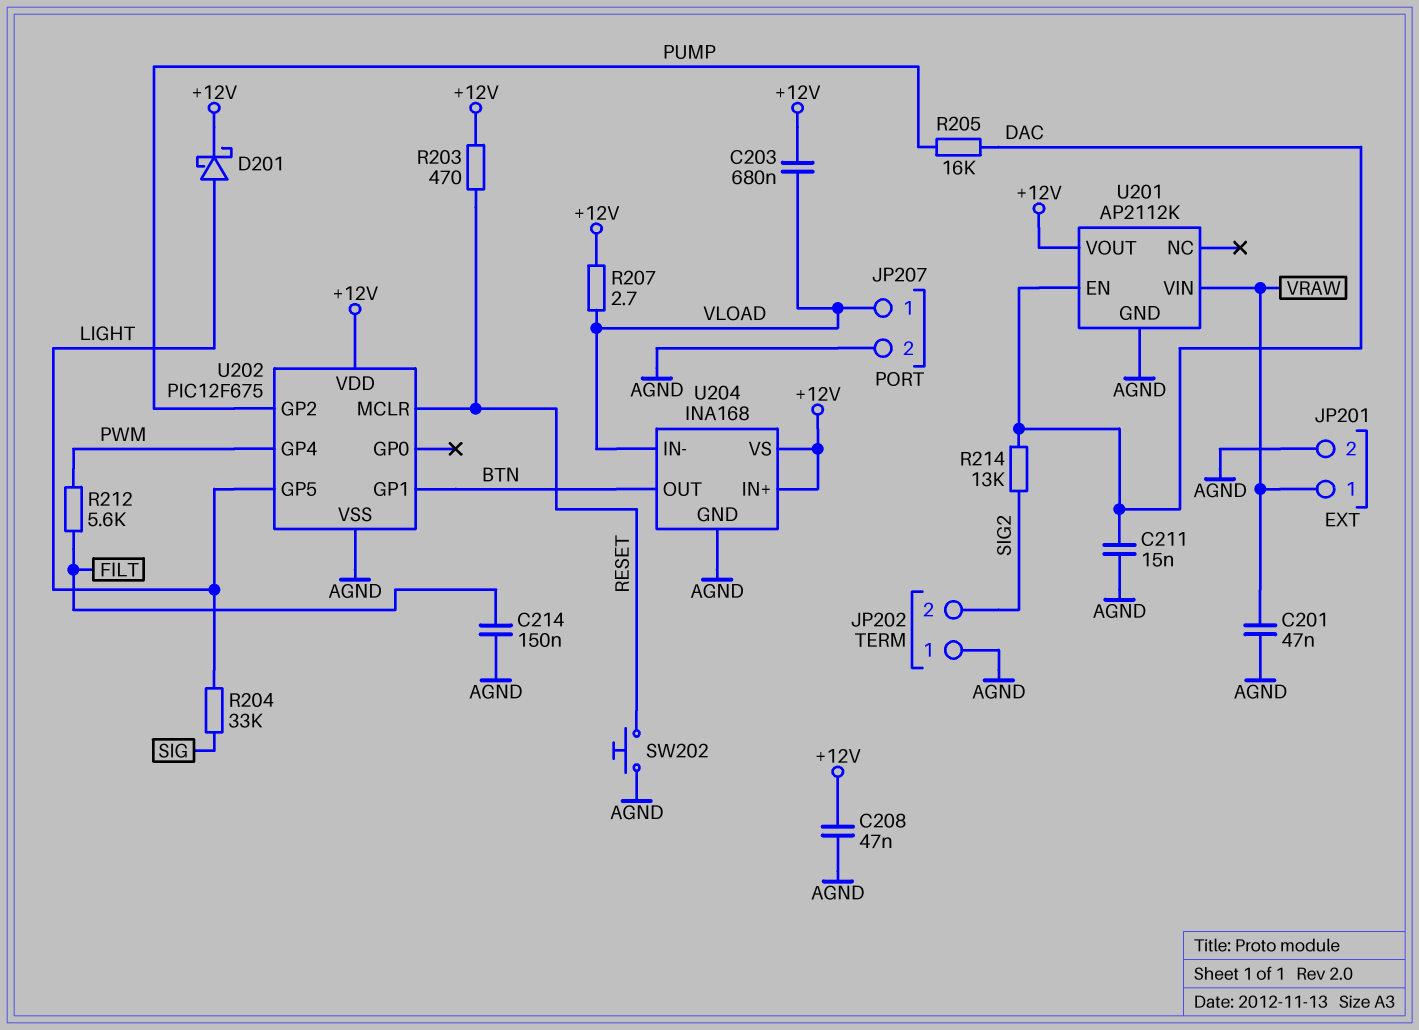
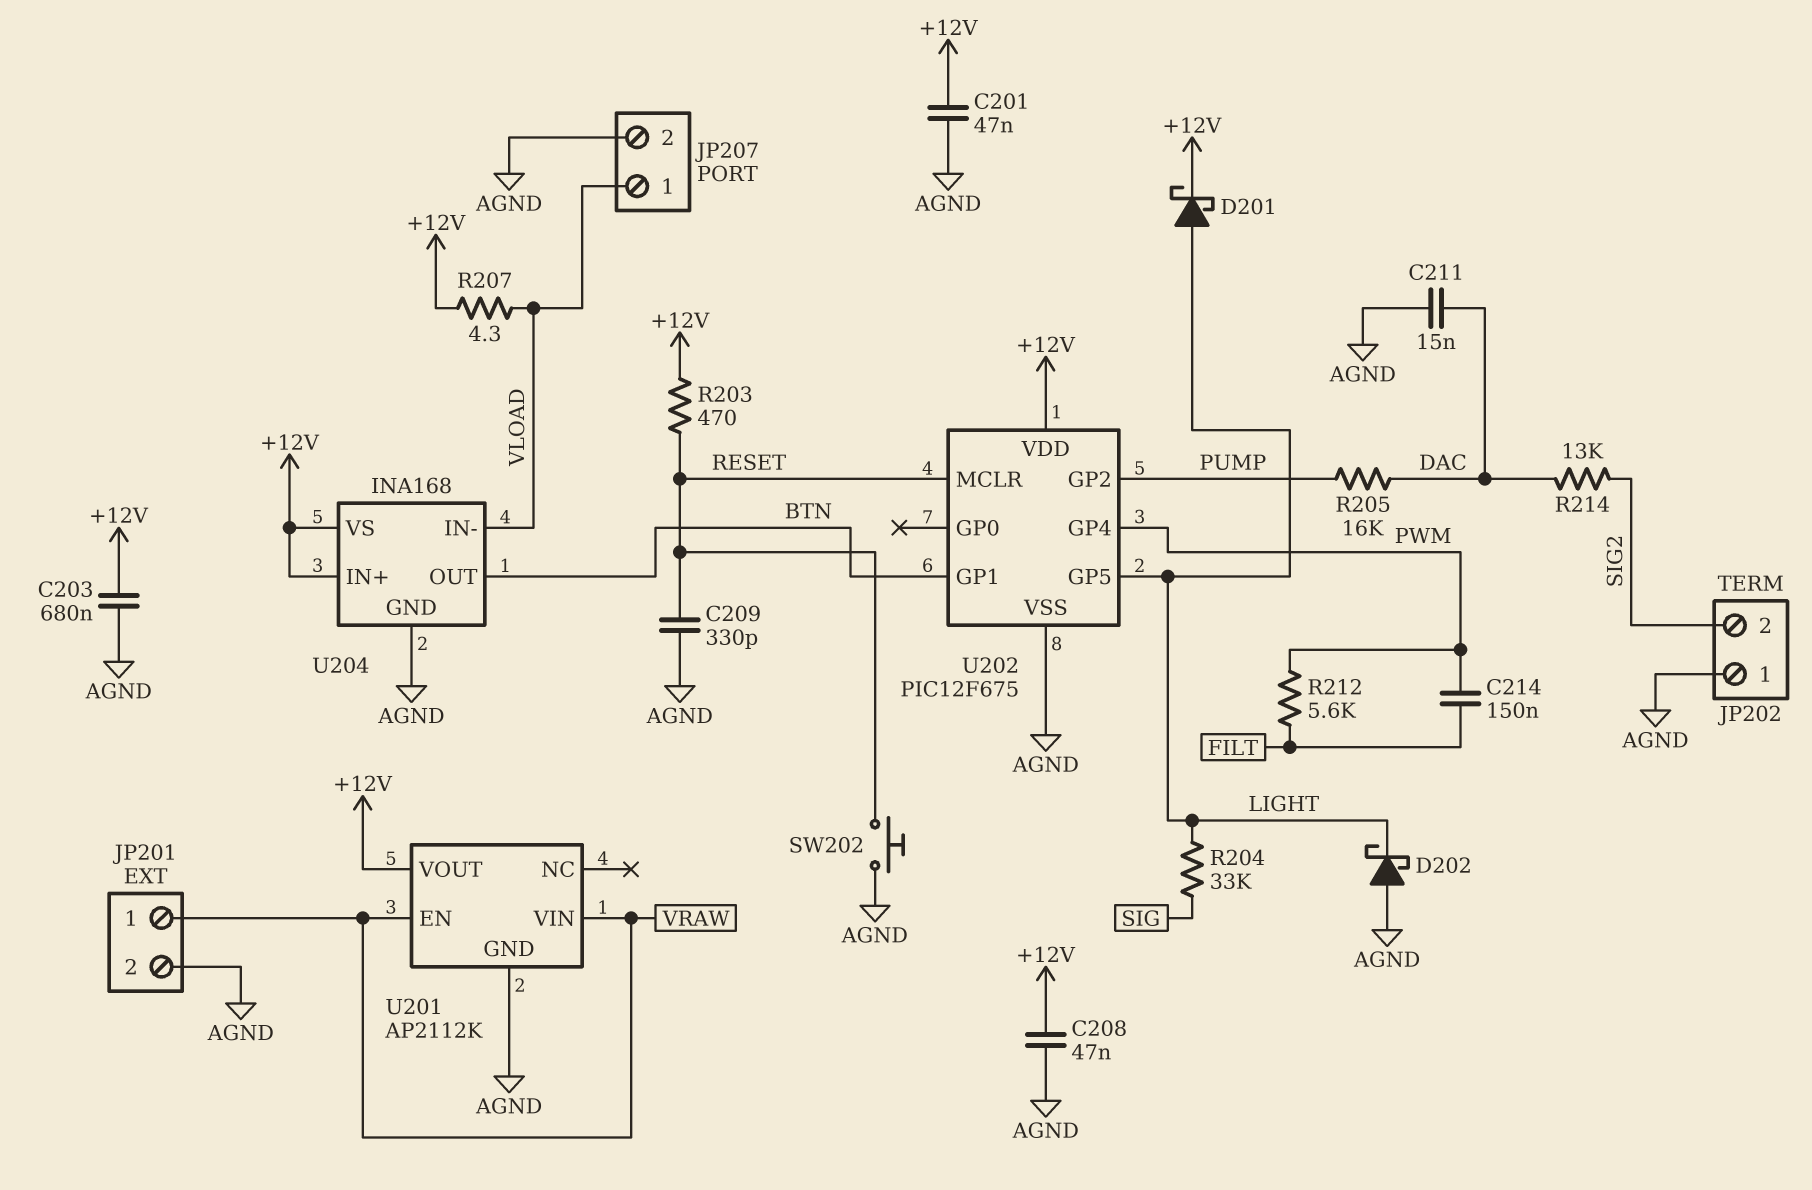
C201: 47nF (AGND, VRAW) -> 47nF (+12V, AGND)
C203: 680nF (+12V, VLOAD) -> 680nF (+12V, AGND)
C209: none -> 330pF (AGND, RESET)
C214: 150nF (AGND, FILT) -> 150nF (FILT, PWM)
D202: none -> schottky (A AGND, K LIGHT)
R207: 2.7 (+12V, VLOAD) -> 4.3 (+12V, VLOAD)
U201 pin EN: DAC -> VRAW

